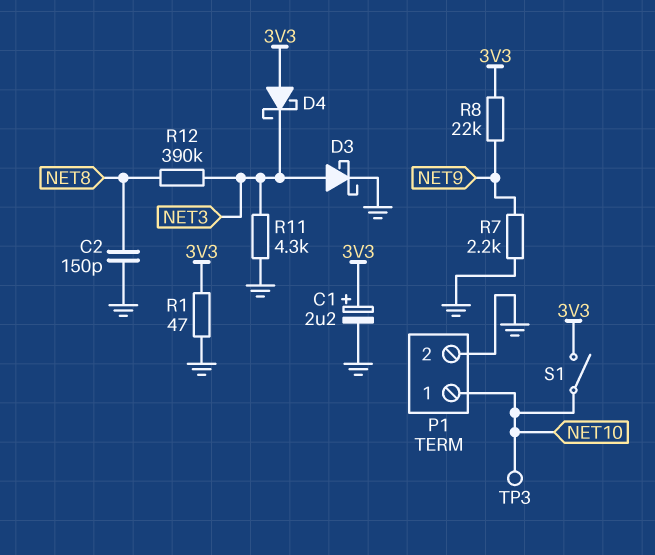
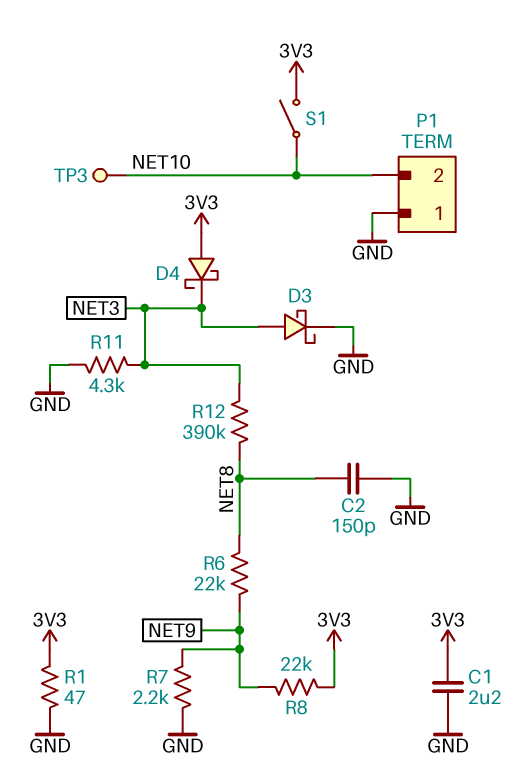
C1: 2.2uF (plus 3V3, minus GND) -> 2.2uF (3V3, GND)
P1 pin 1: NET10 -> GND
P1 pin 2: GND -> NET10
R6: none -> 22k (NET8, NET9)

